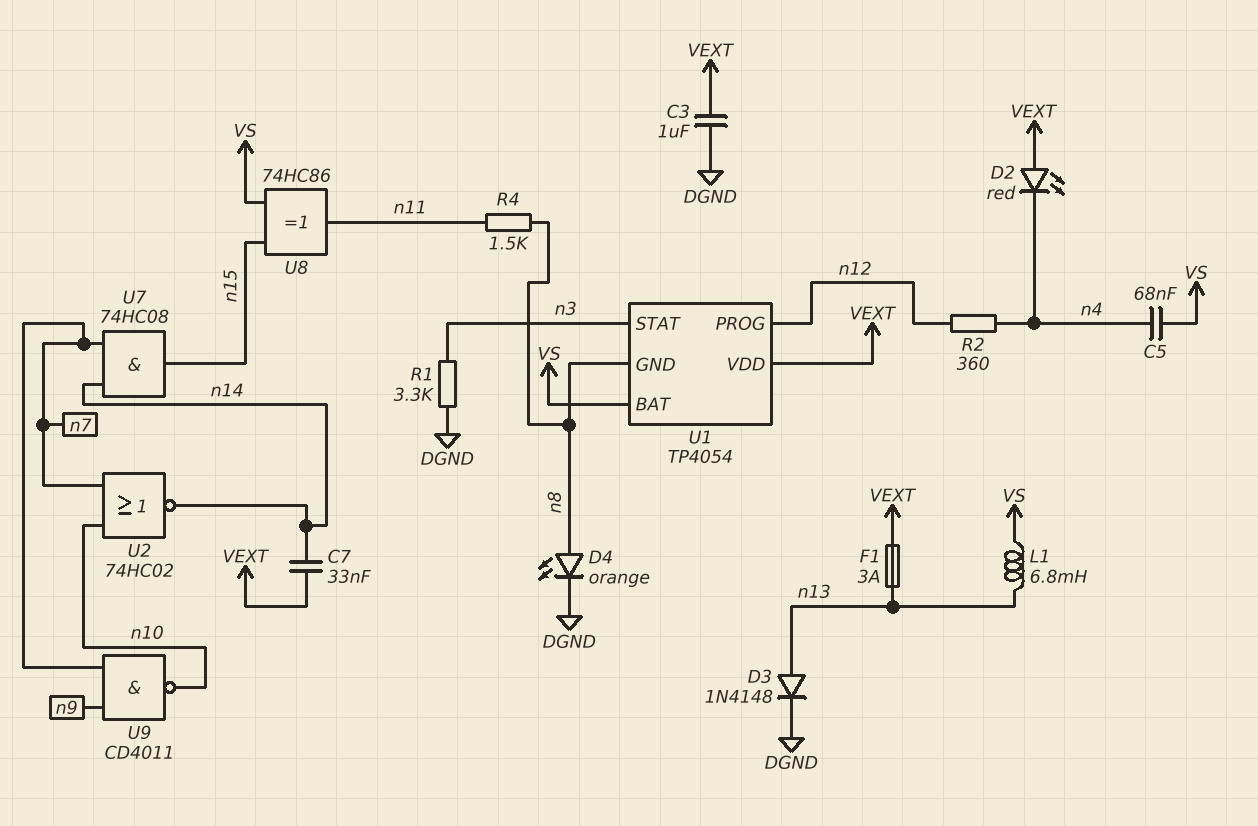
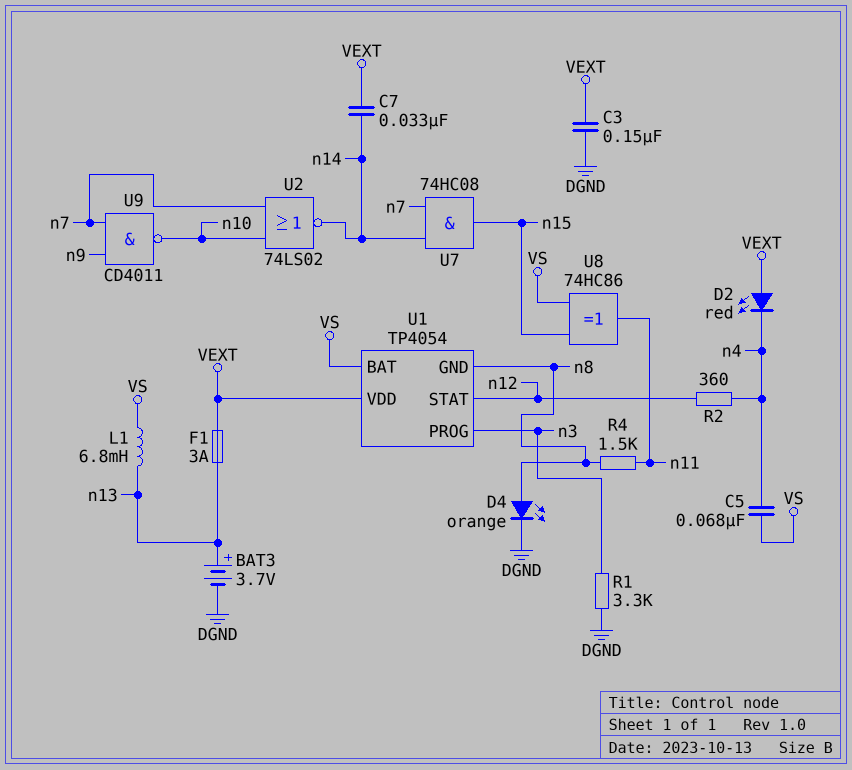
BAT3: none -> 3.7V (plus n13, minus DGND)
C3: 1uF (DGND, VEXT) -> 150nF (DGND, VEXT)
D3: diode 1N4148 (A n13, K DGND) -> none
U1 pin PROG: n12 -> n3
U1 pin STAT: n3 -> n12
U2: NOR 74HC02 (in n7, in n10, out n14) -> NOR 74LS02 (in n7, in n10, out n14)

